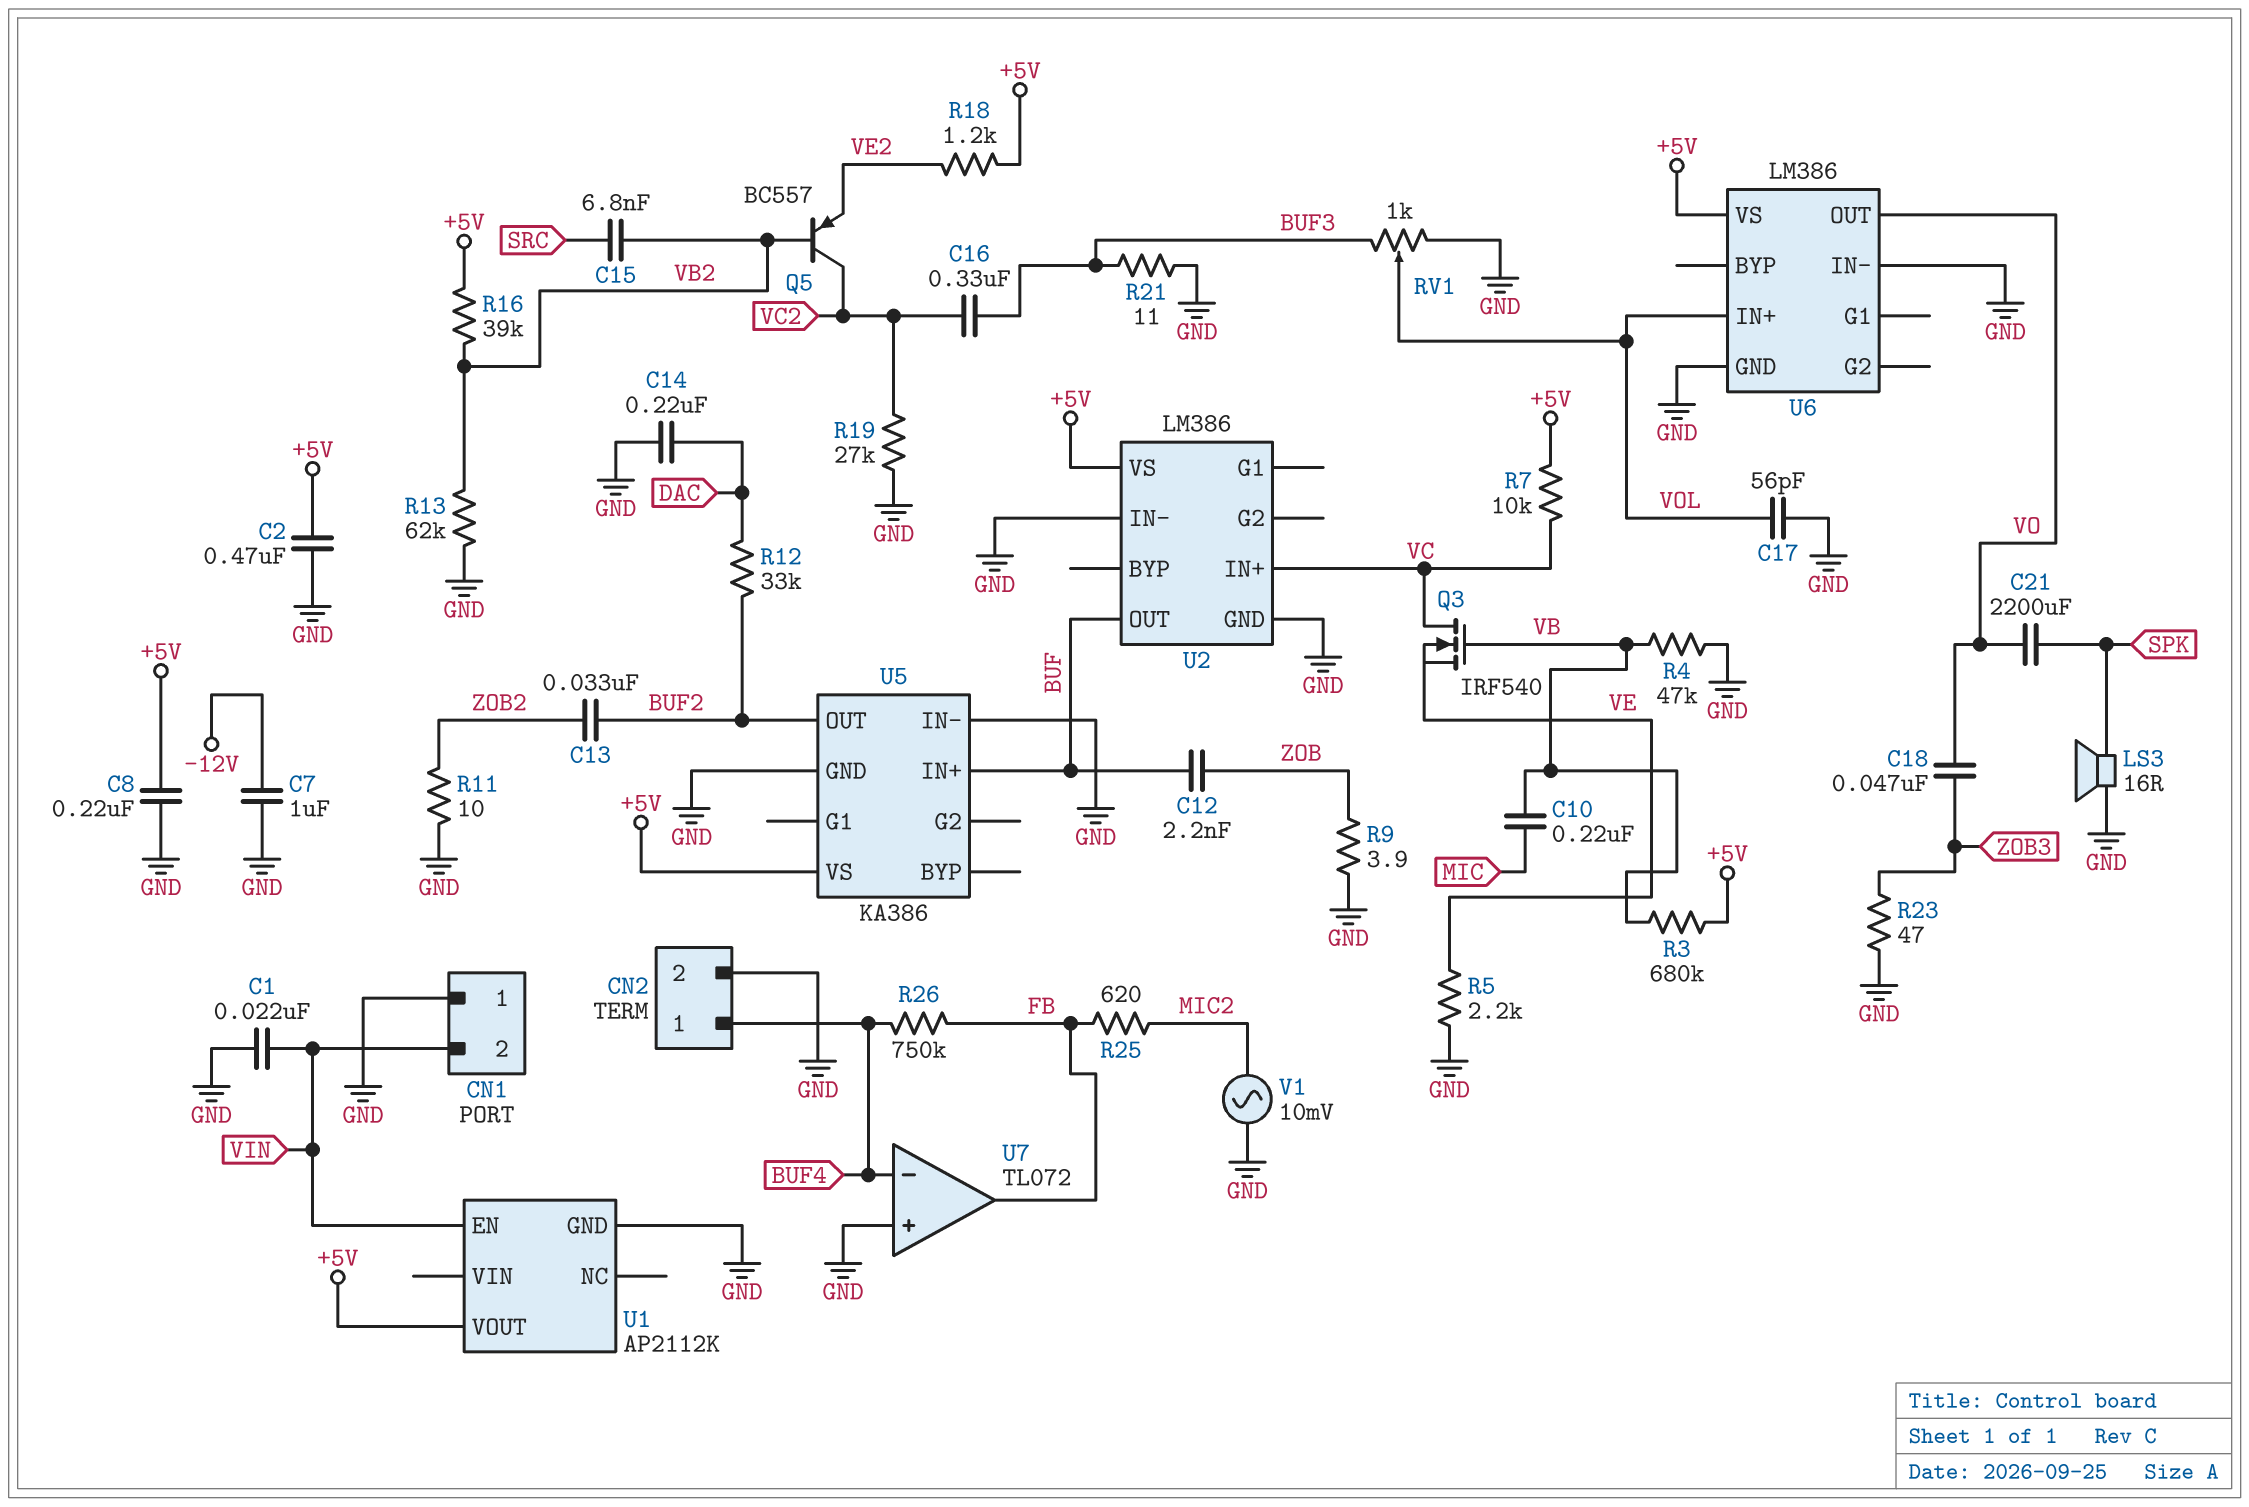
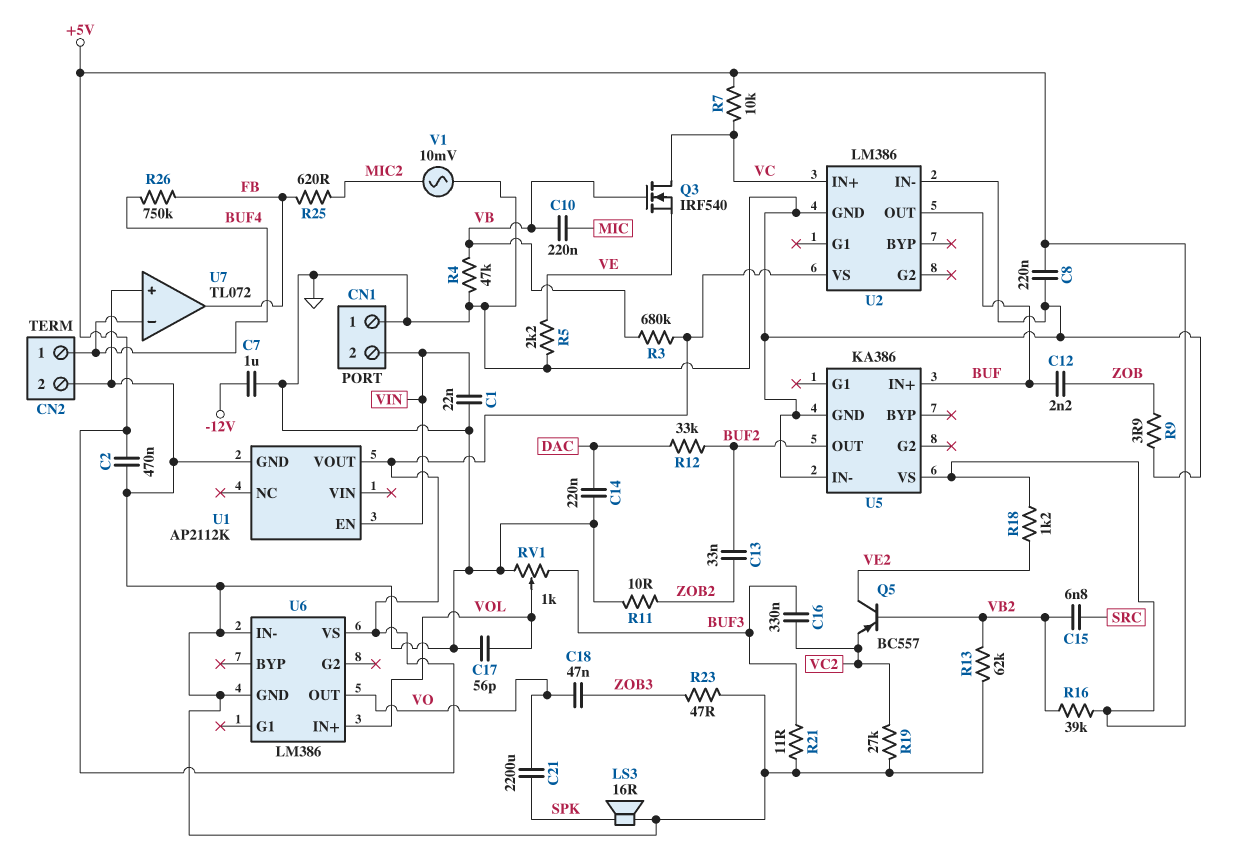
Q5: PNP BC557 (B VB2, C VC2, E VE2) -> PNP BC557 (B VB2, C VE2, E VC2)

